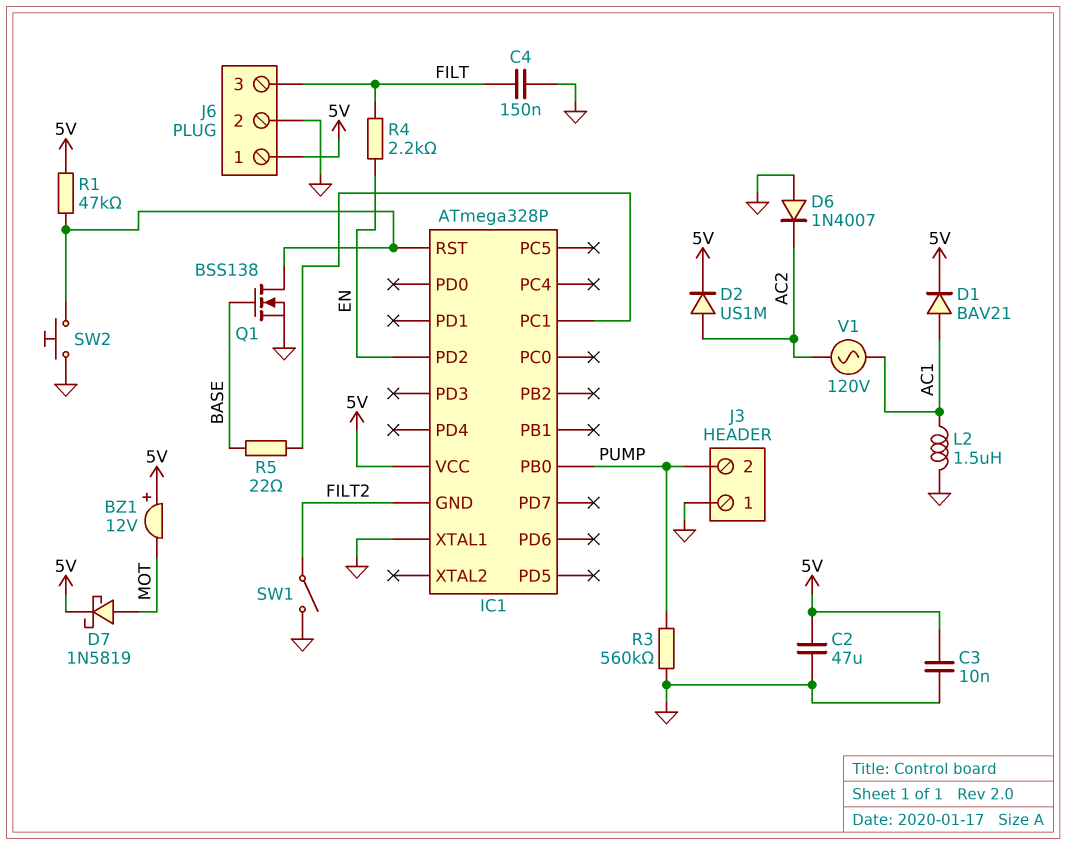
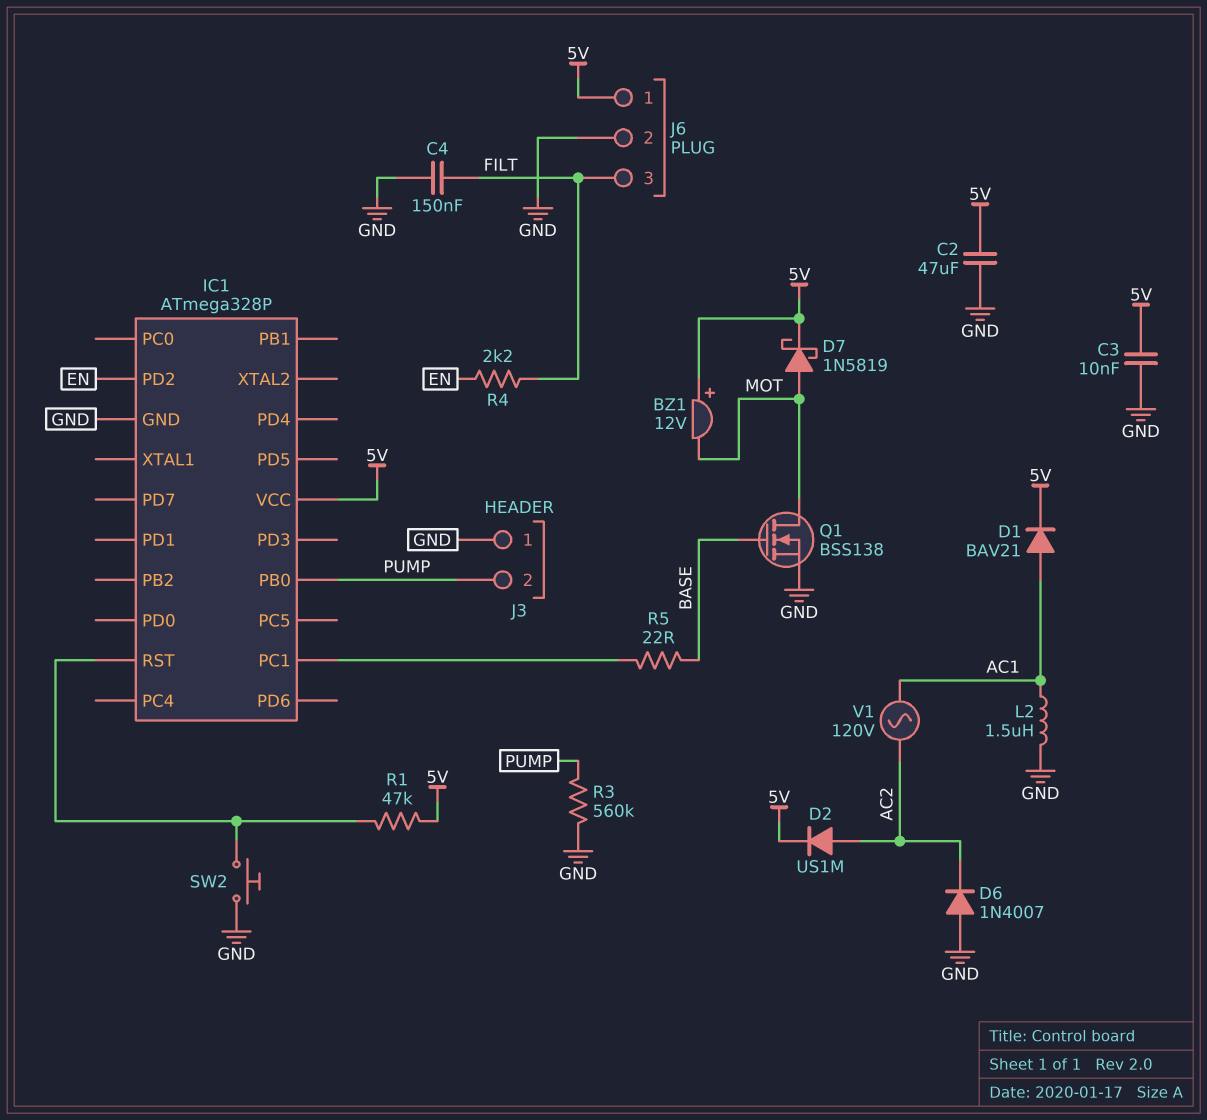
IC1 pin GND: FILT2 -> GND
IC1 pin XTAL1: GND -> none
Q1: NMOS BSS138 (G BASE, D IC1/RST, S GND) -> NMOS BSS138 (G BASE, D MOT, S GND)
SW1: switch (FILT2, GND) -> none

